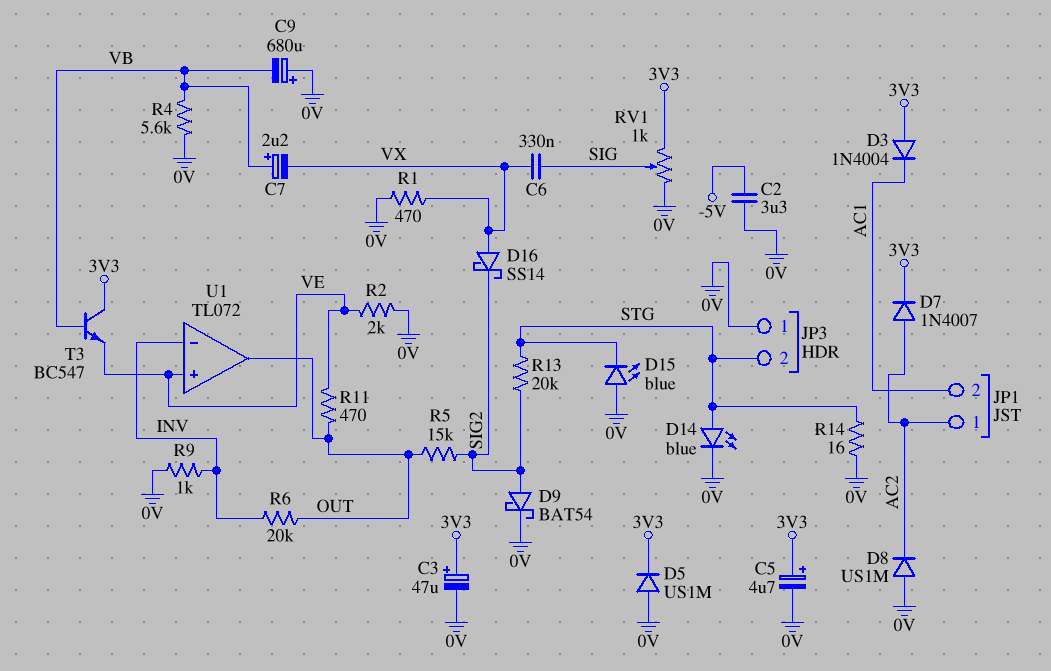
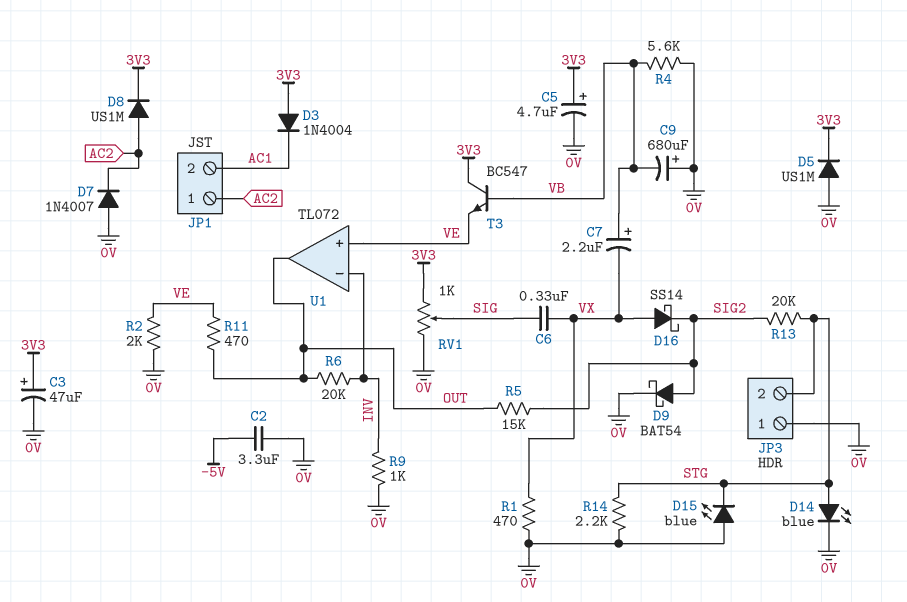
D7: diode 1N4007 (A AC2, K 3V3) -> diode 1N4007 (A 0V, K AC2)
D8: diode US1M (A 0V, K AC2) -> diode US1M (A AC2, K 3V3)
R14: 16 (0V, STG) -> 2.2k (0V, STG)

